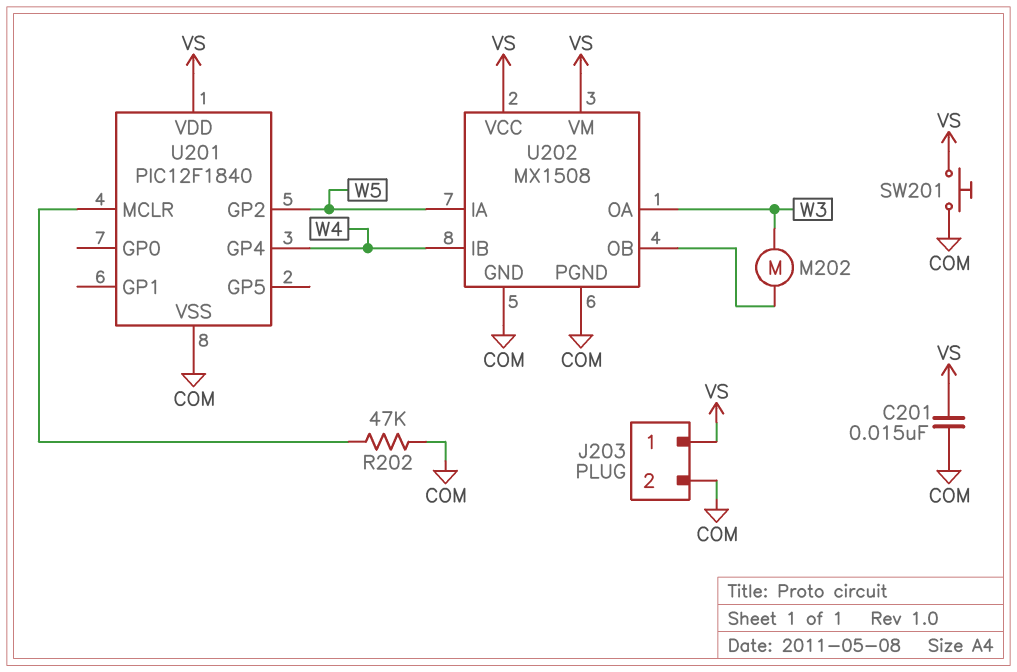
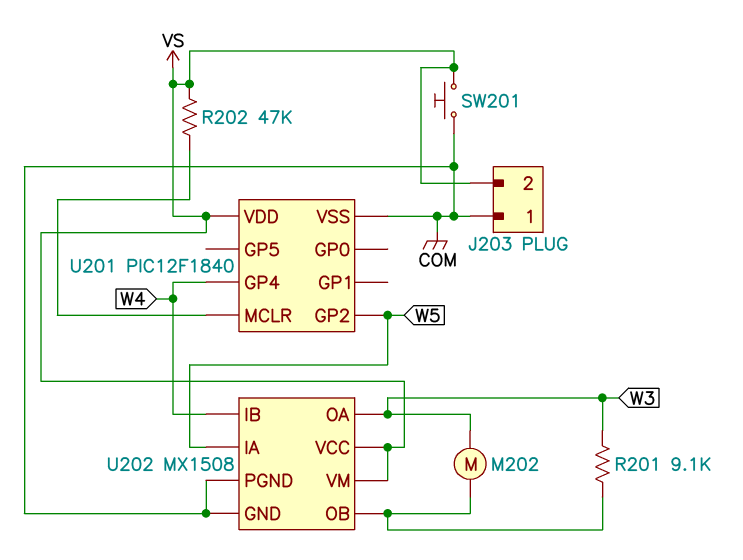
C201: 15nF (COM, VS) -> none
J203 pin 1: VS -> COM
J203 pin 2: COM -> VS
R201: none -> 9.1k (U202/OB, W3)
R202: 47k (COM, U201/MCLR) -> 47k (U201/MCLR, VS)

